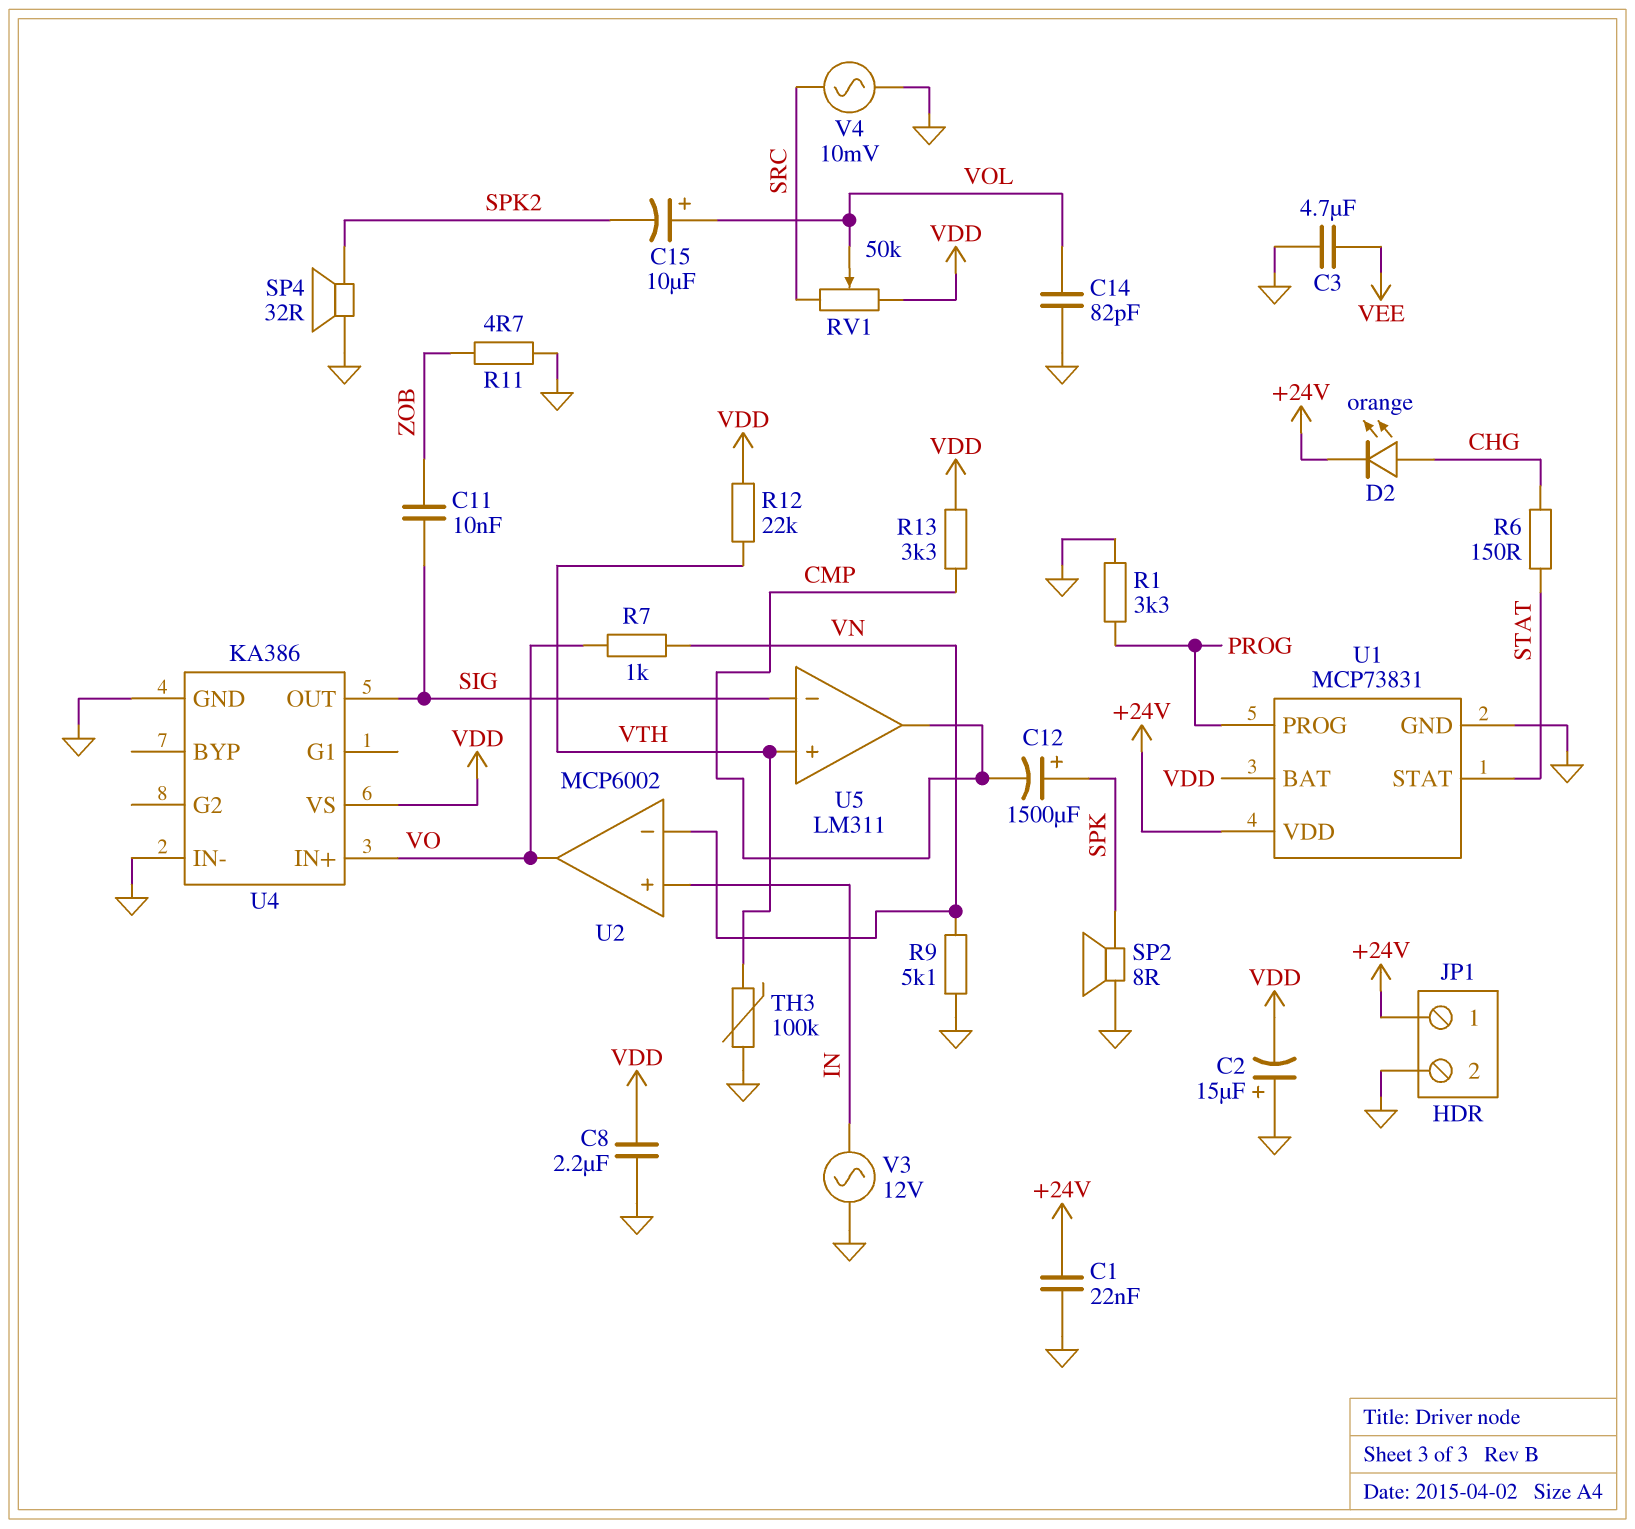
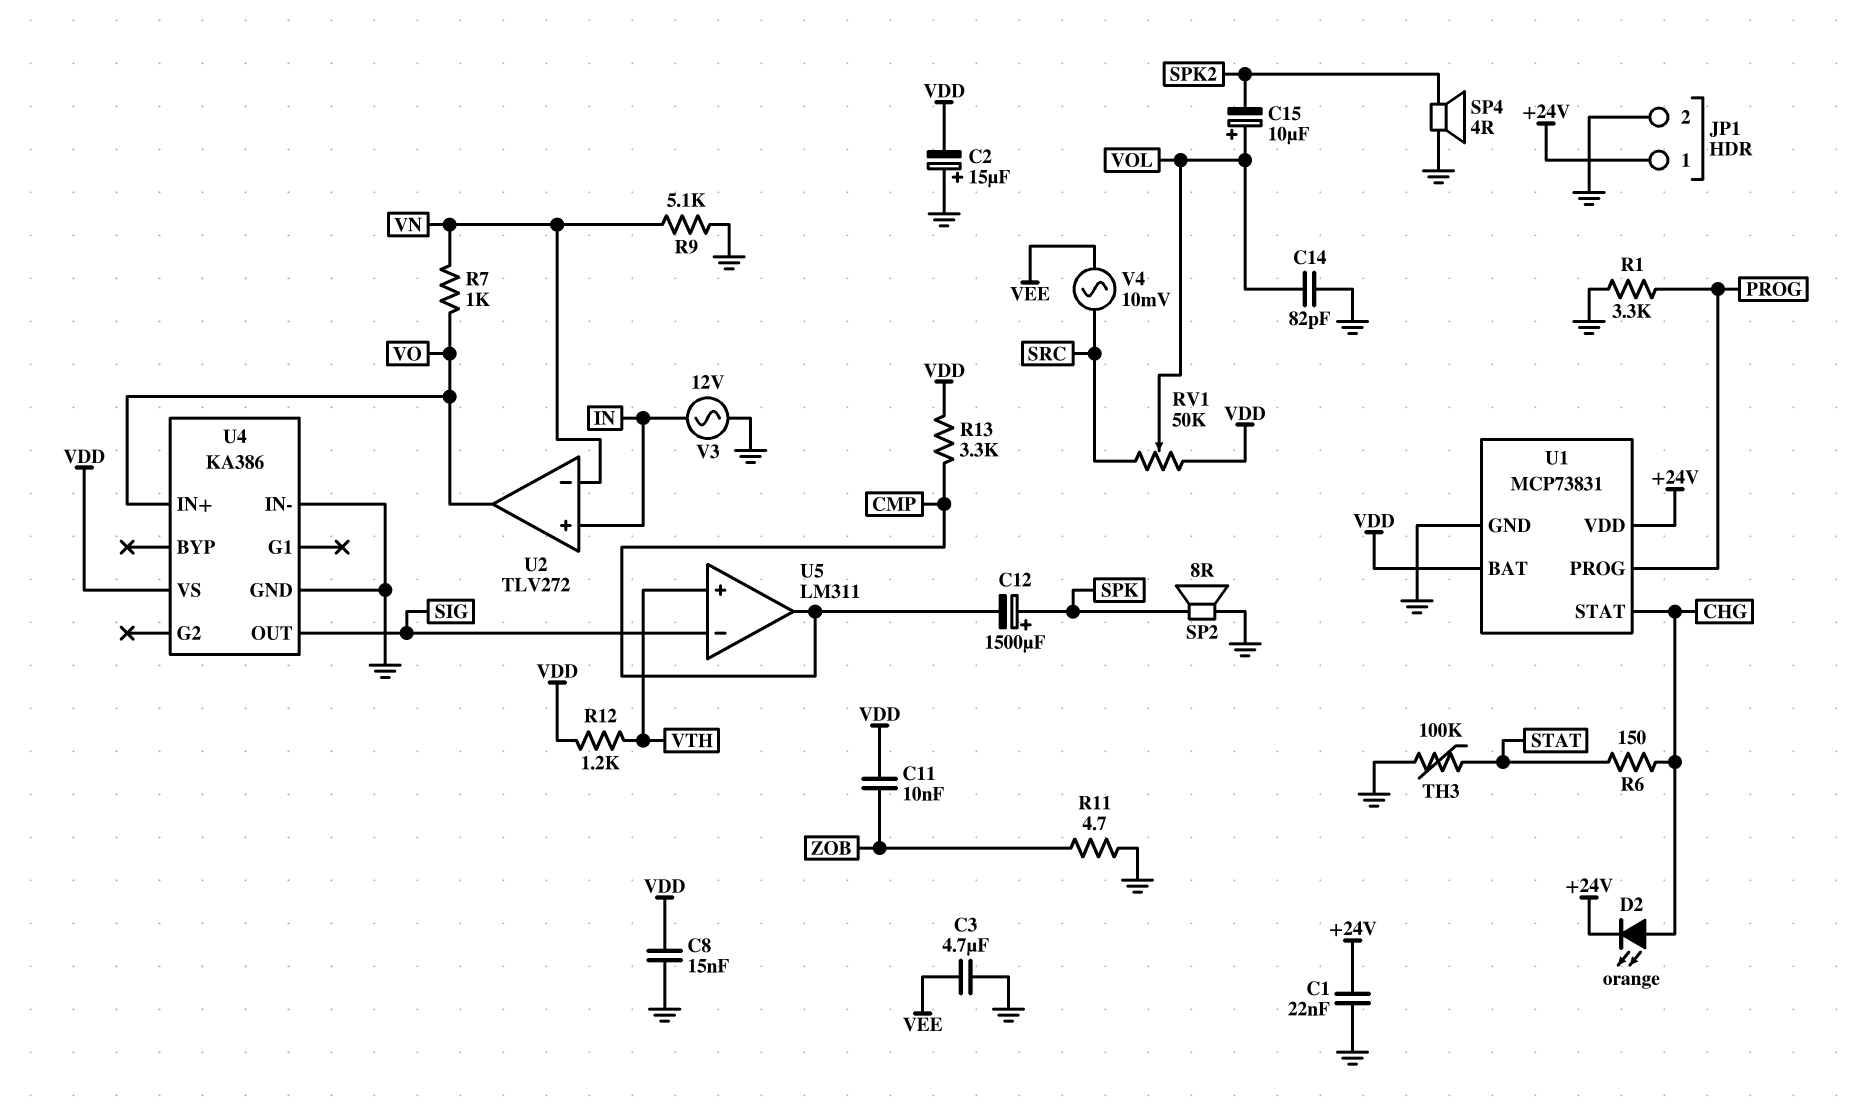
C8: 2.2uF (GND, VDD) -> 15nF (GND, VDD)
C11: 10nF (SIG, ZOB) -> 10nF (VDD, ZOB)
R12: 22k (VDD, VTH) -> 1.2k (VDD, VTH)
SP4: speaker 32R (GND, SPK2) -> speaker 4R (GND, SPK2)
TH3: 100k (GND, VTH) -> 100k (GND, STAT)
U1 pin STAT: STAT -> CHG
U2: MCP6002 -> TLV272
V4: AC 10mV (GND, SRC) -> AC 10mV (SRC, VEE)

